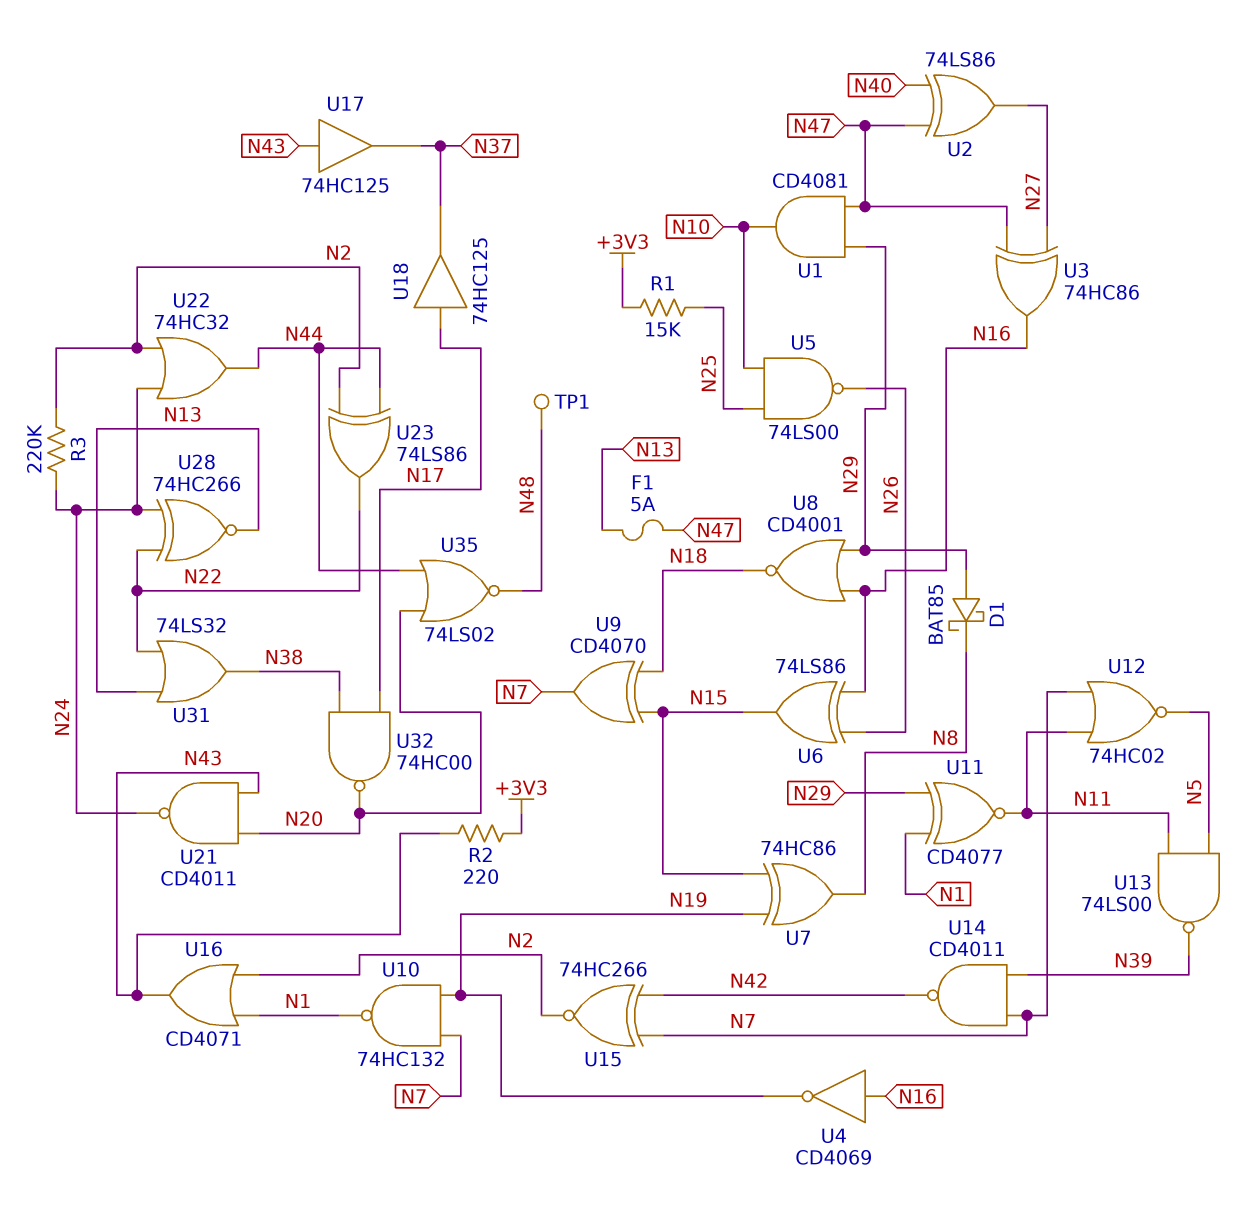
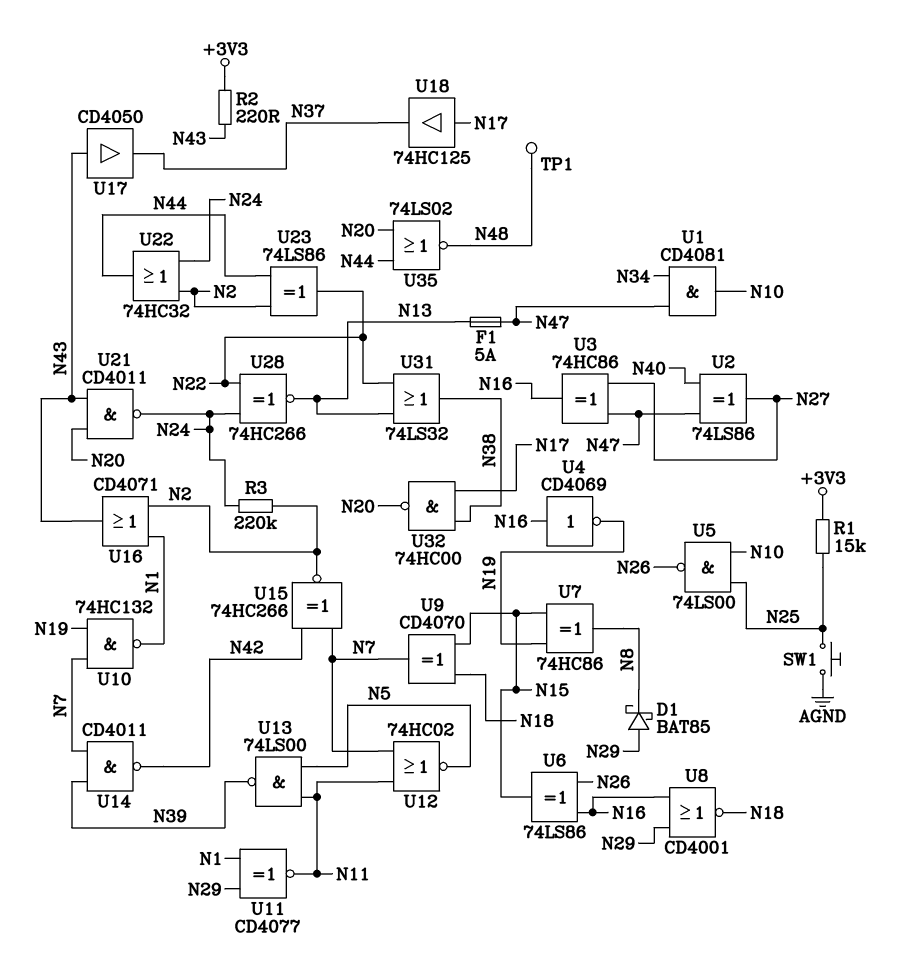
SW1: none -> button (AGND, N25)
U1: AND CD4081 (in N29, in N47, out N10) -> AND CD4081 (in N34, in N47, out N10)
U17: buffer 74HC125 (in N43, out N37) -> buffer CD4050 (in N43, out N37)

